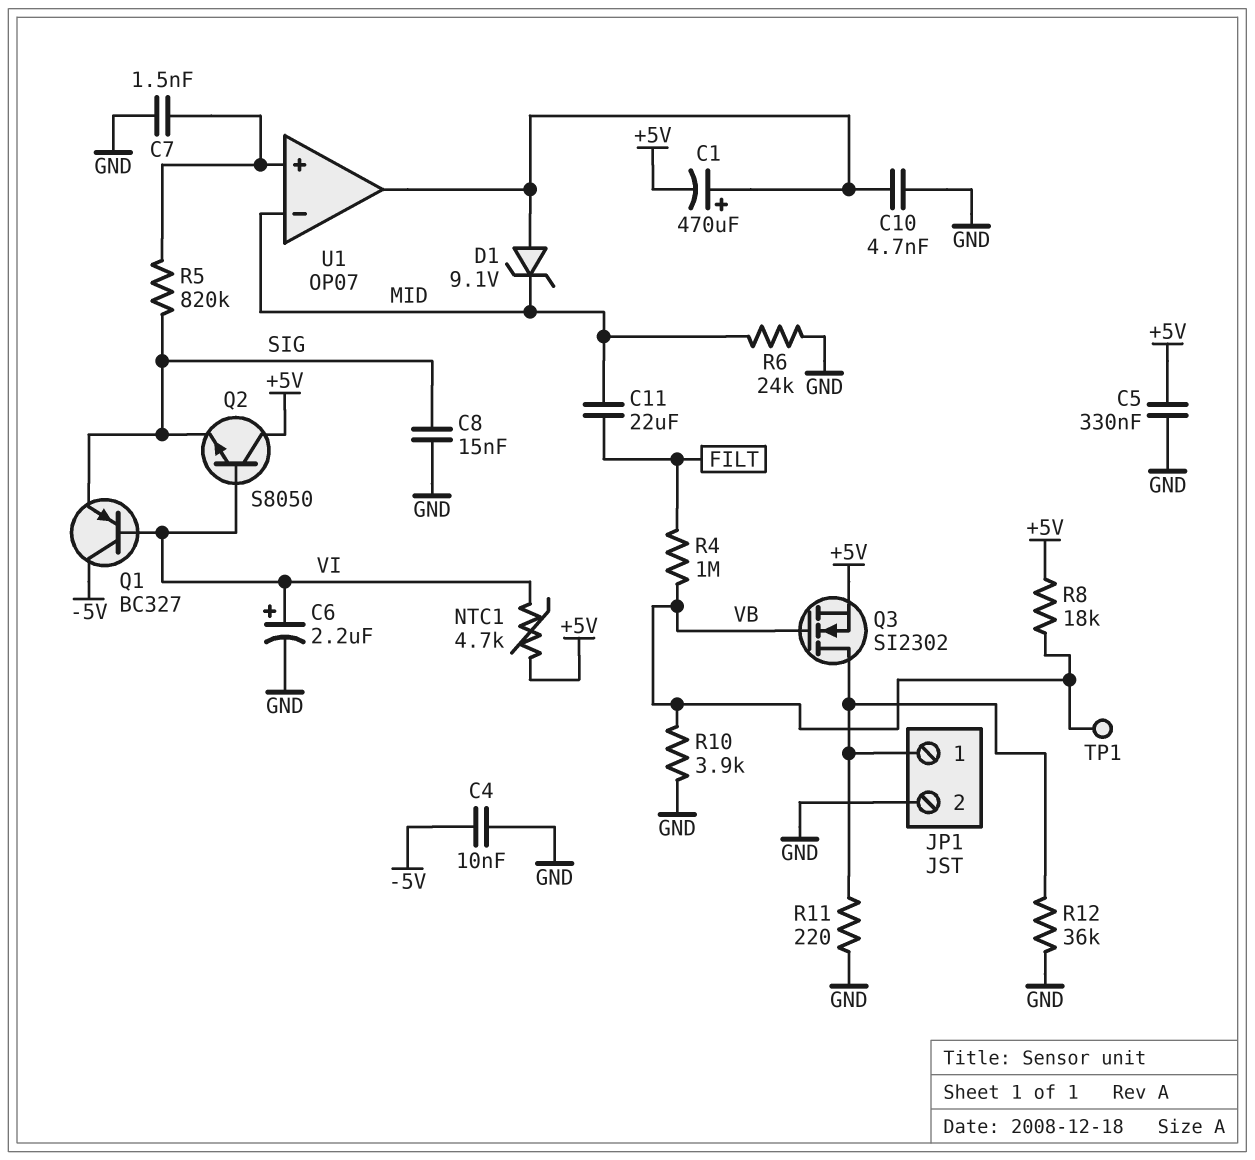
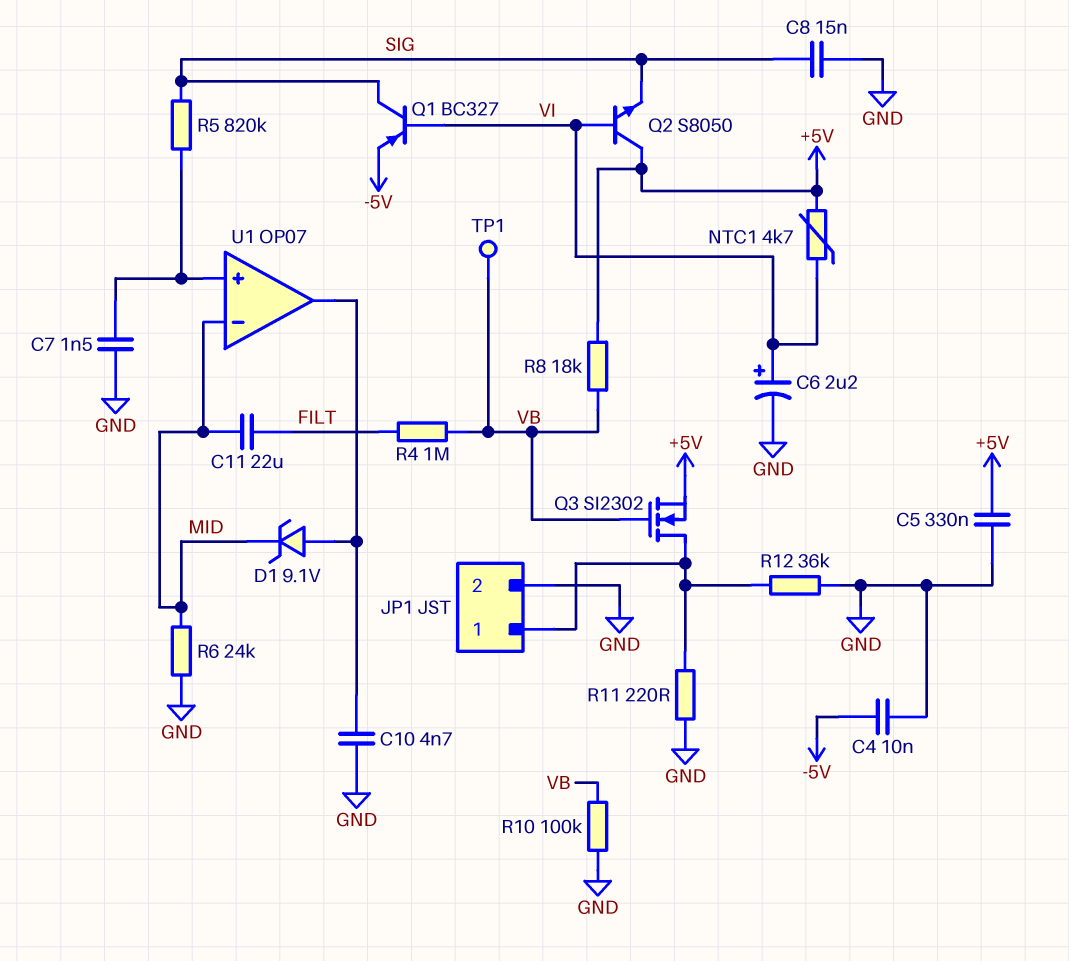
C1: 470uF (plus U1/out, minus +5V) -> none
Q1: PNP BC327 (B VI, C -5V, E SIG) -> PNP BC327 (B VI, C SIG, E -5V)
R10: 3.9k (GND, VB) -> 100k (GND, VB)

